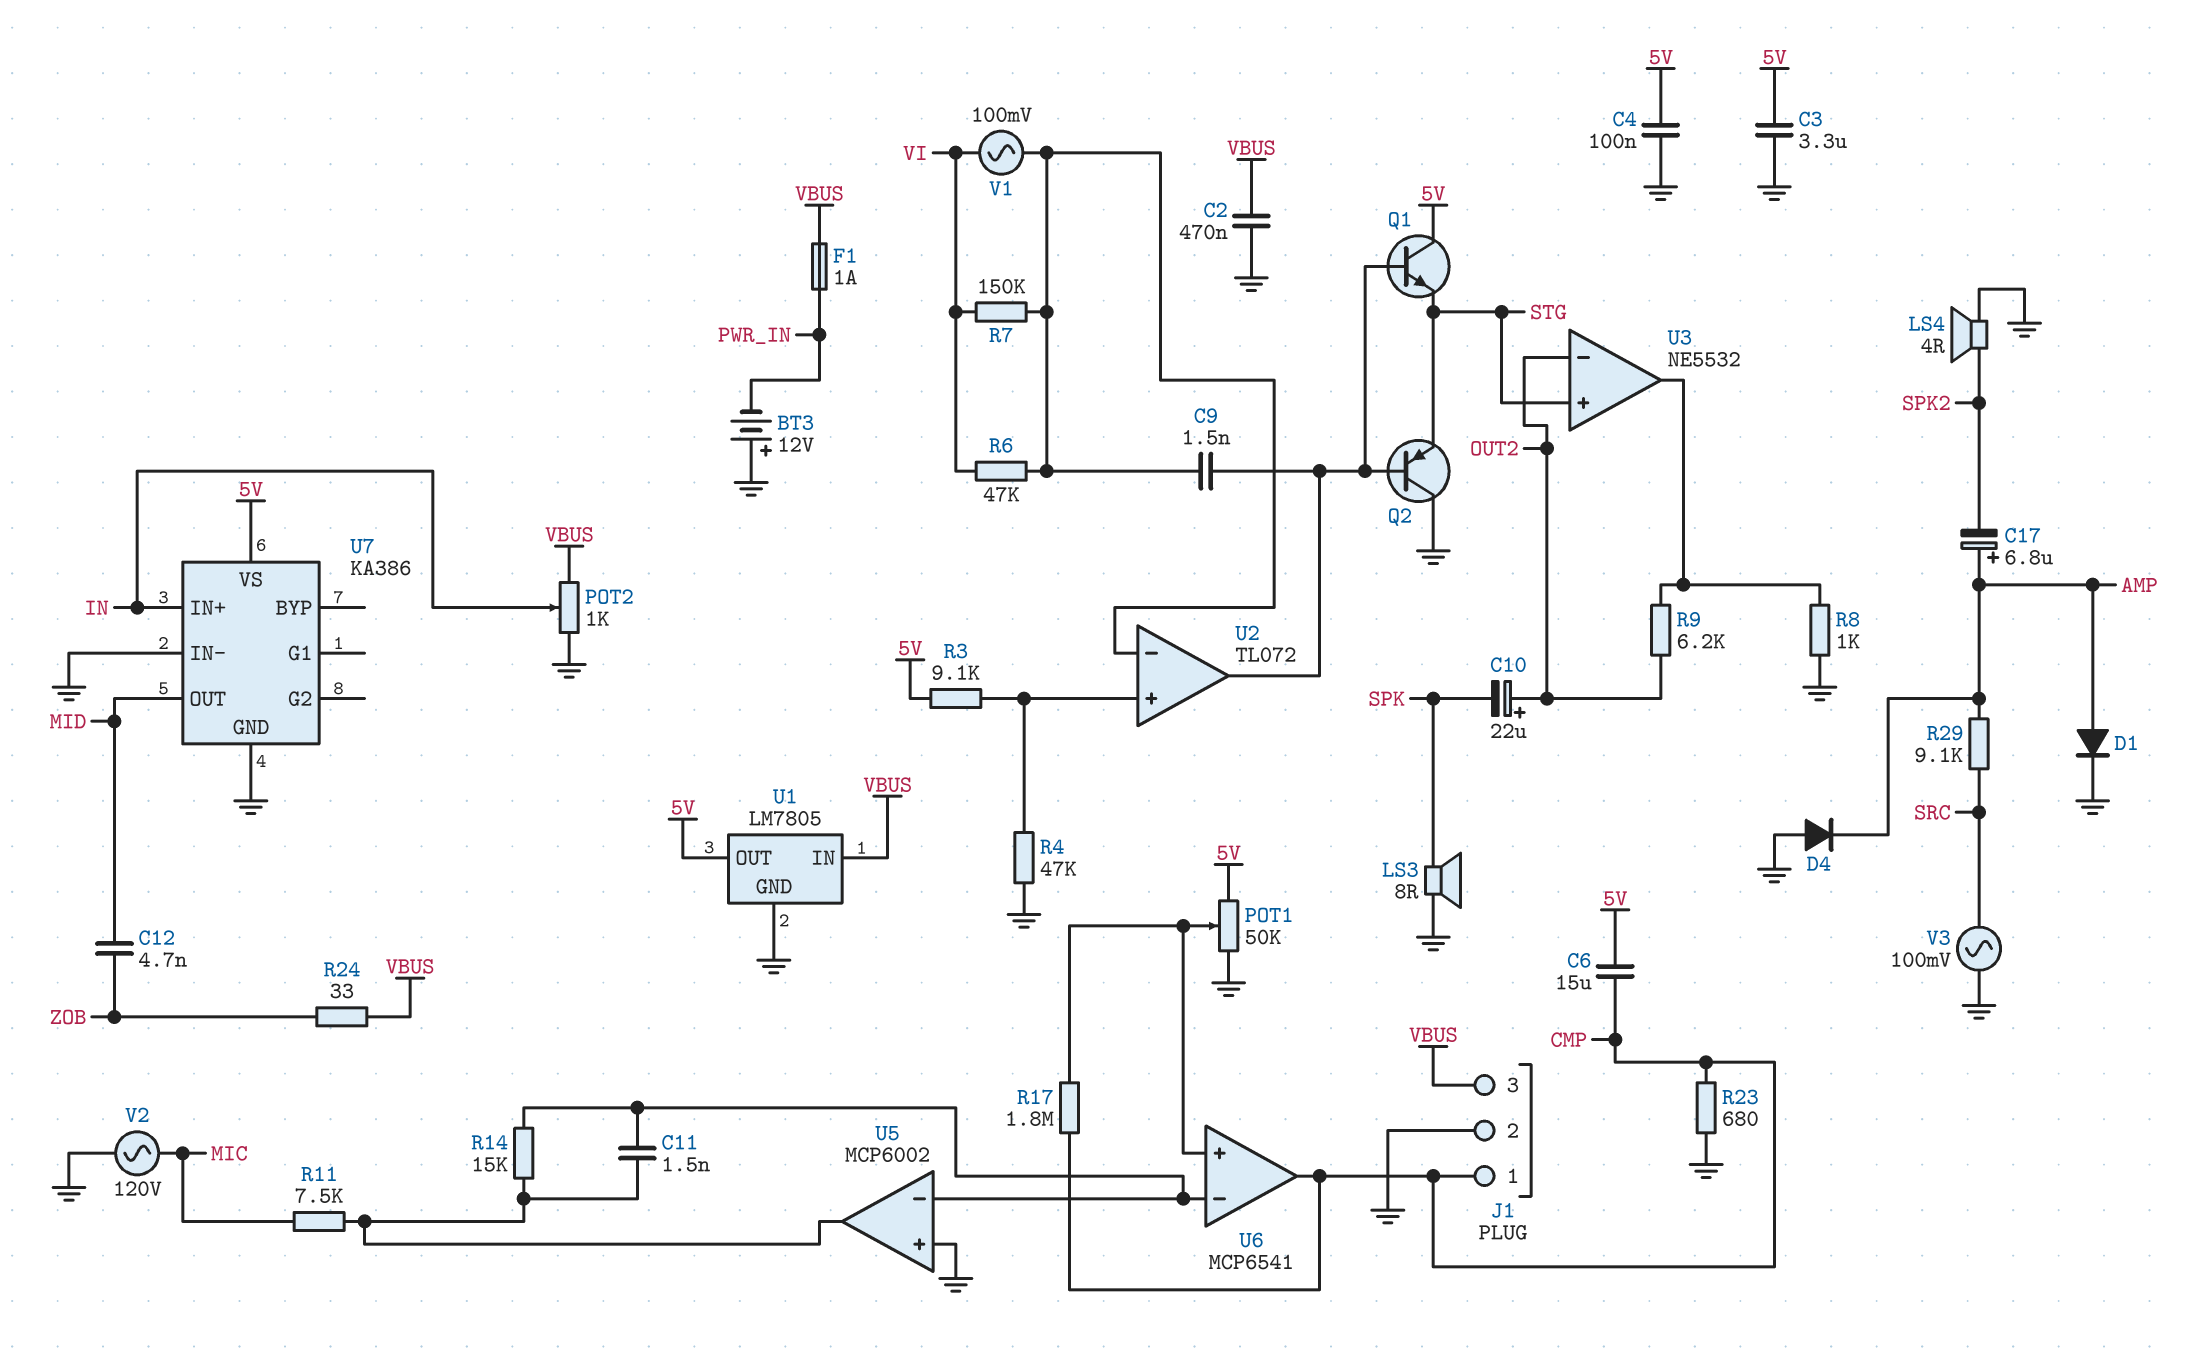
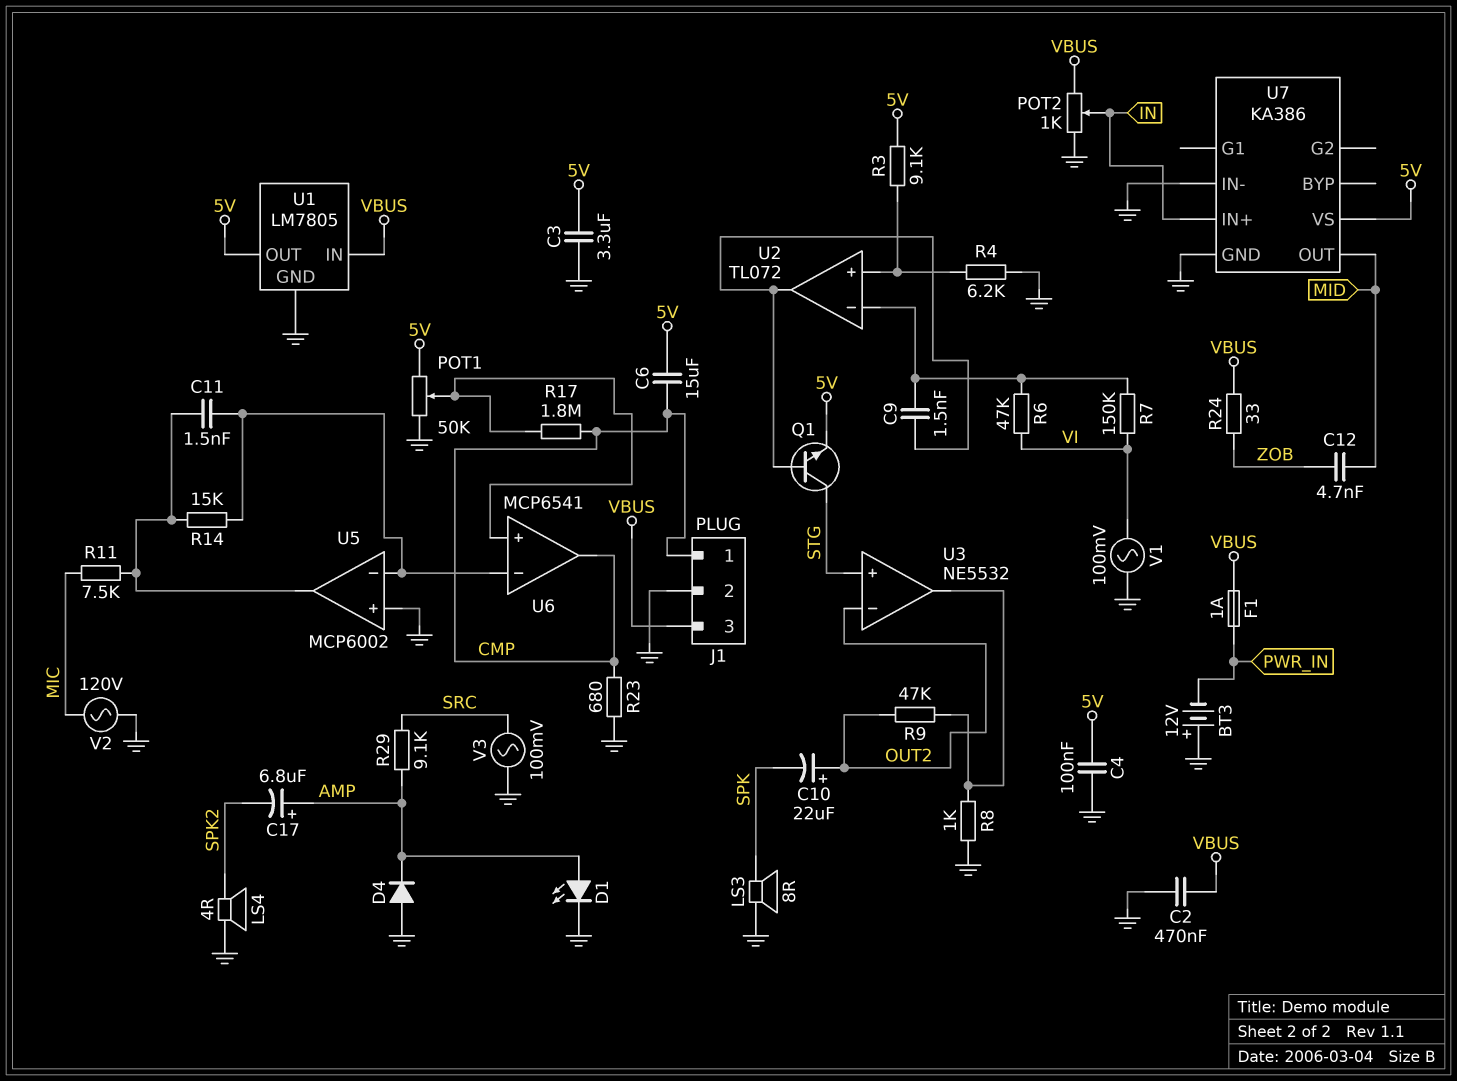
D1: diode (A AMP, K GND) -> LED (A AMP, K GND)
Q1: NPN (B U2/out, C 5V, E STG) -> NPN (B U2/out, C STG, E 5V)
Q2: PNP (B U2/out, C GND, E STG) -> none
R4: 47k (GND, U2/in+) -> 6.2k (GND, U2/in+)
R9: 6.2k (OUT2, U3/out) -> 47k (OUT2, U3/out)
V1: AC 100mV (U2/in-, VI) -> AC 100mV (GND, VI)

